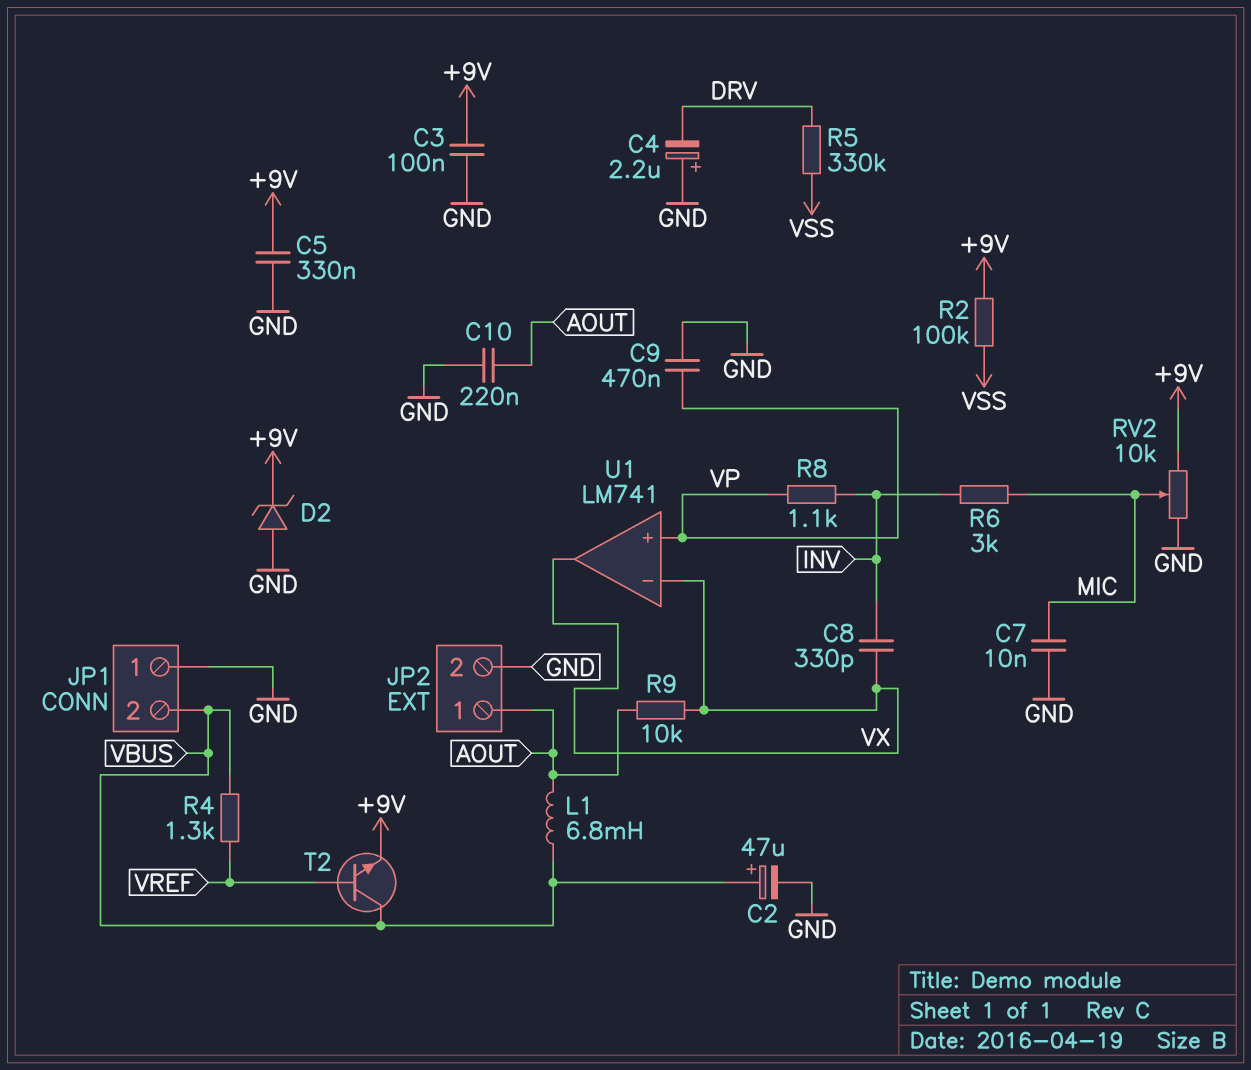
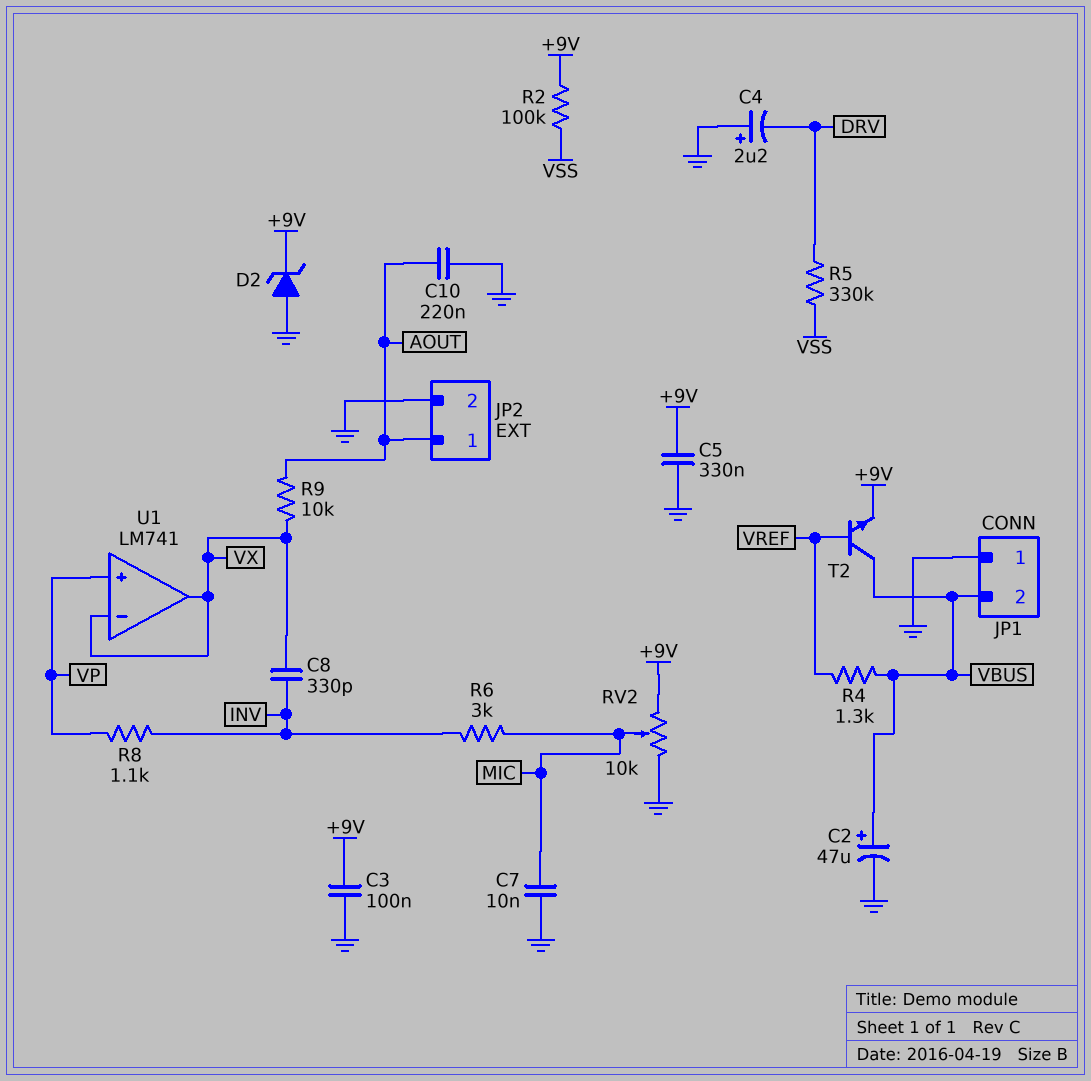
C9: 470nF (GND, VP) -> none
L1: 6.8mH (AOUT, VBUS) -> none

